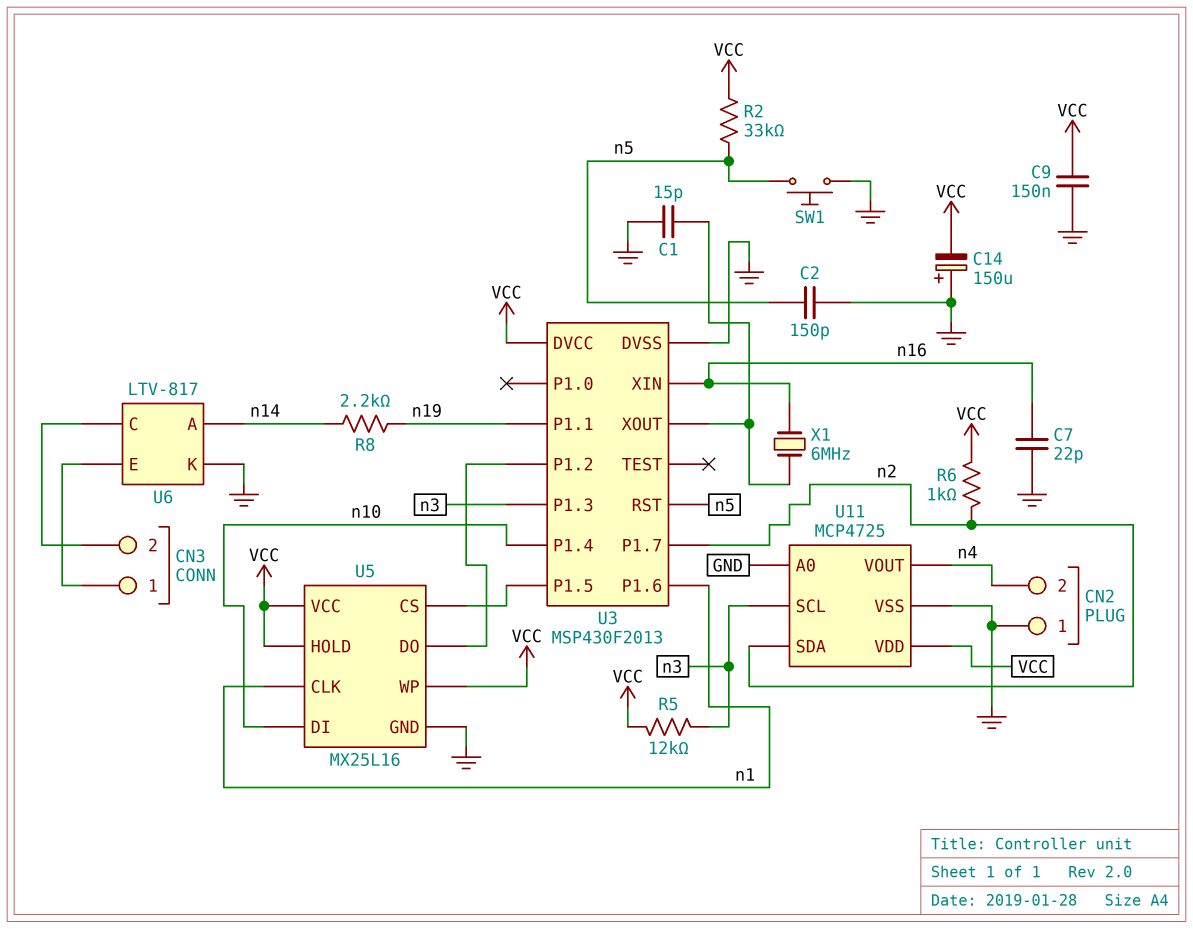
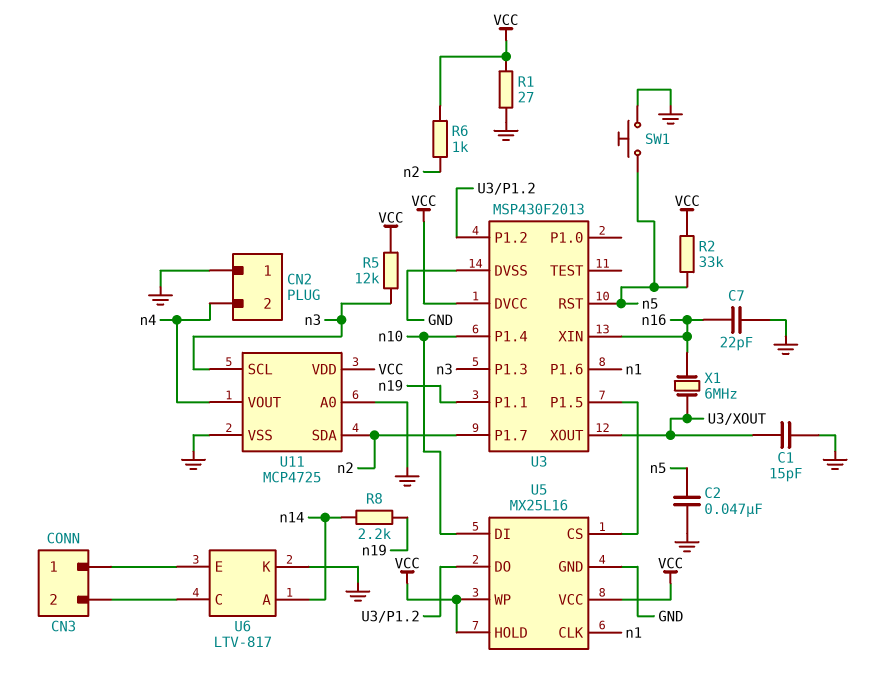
C2: 150pF (GND, n5) -> 47nF (GND, n5)
C9: 150nF (GND, VCC) -> none
C14: 150uF (plus GND, minus VCC) -> none
R1: none -> 27 (GND, VCC)

